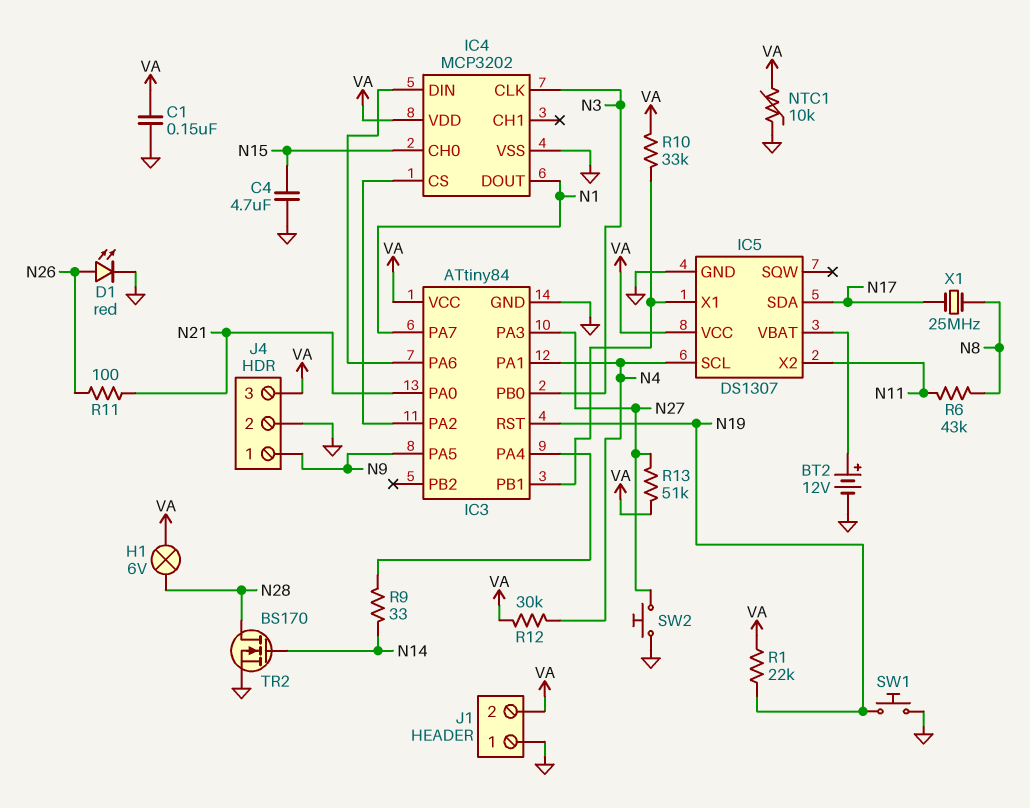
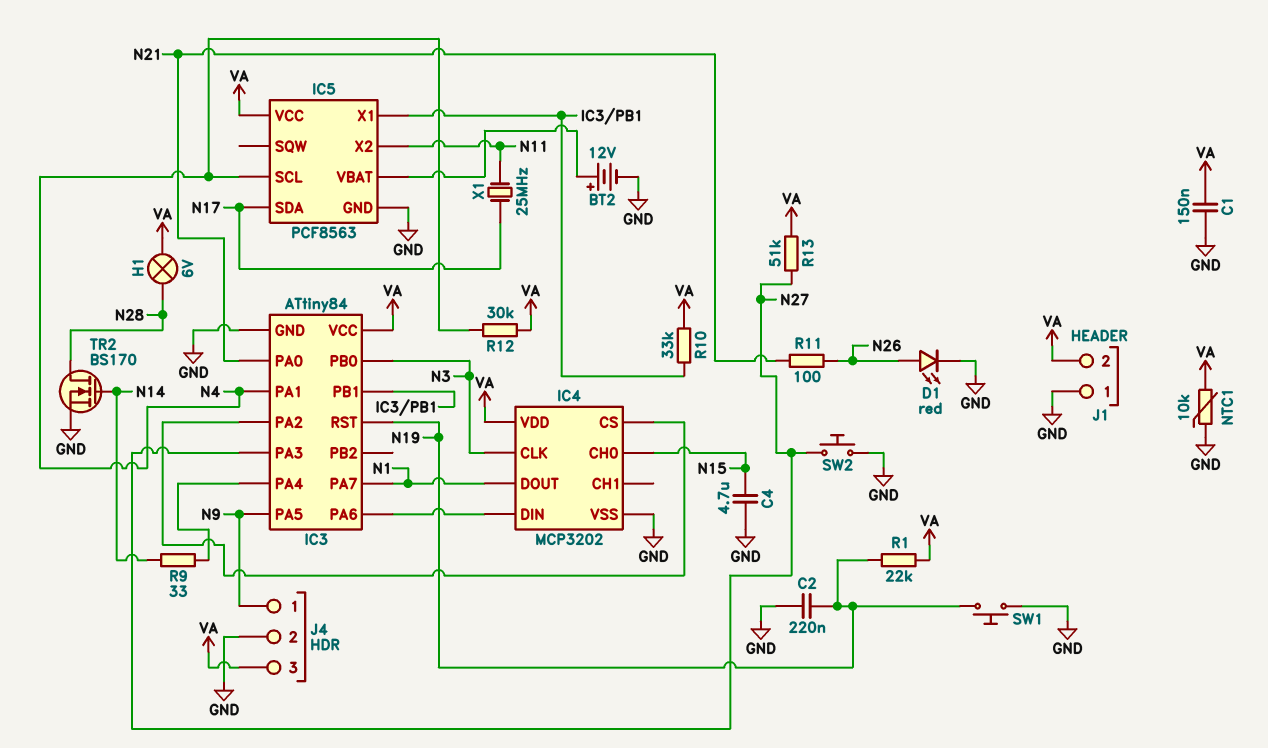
C2: none -> 220nF (GND, N19)
IC5: DS1307 -> PCF8563
R6: 43k (N8, N11) -> none
X1: 25MHz (N8, N17) -> 25MHz (N11, N17)

